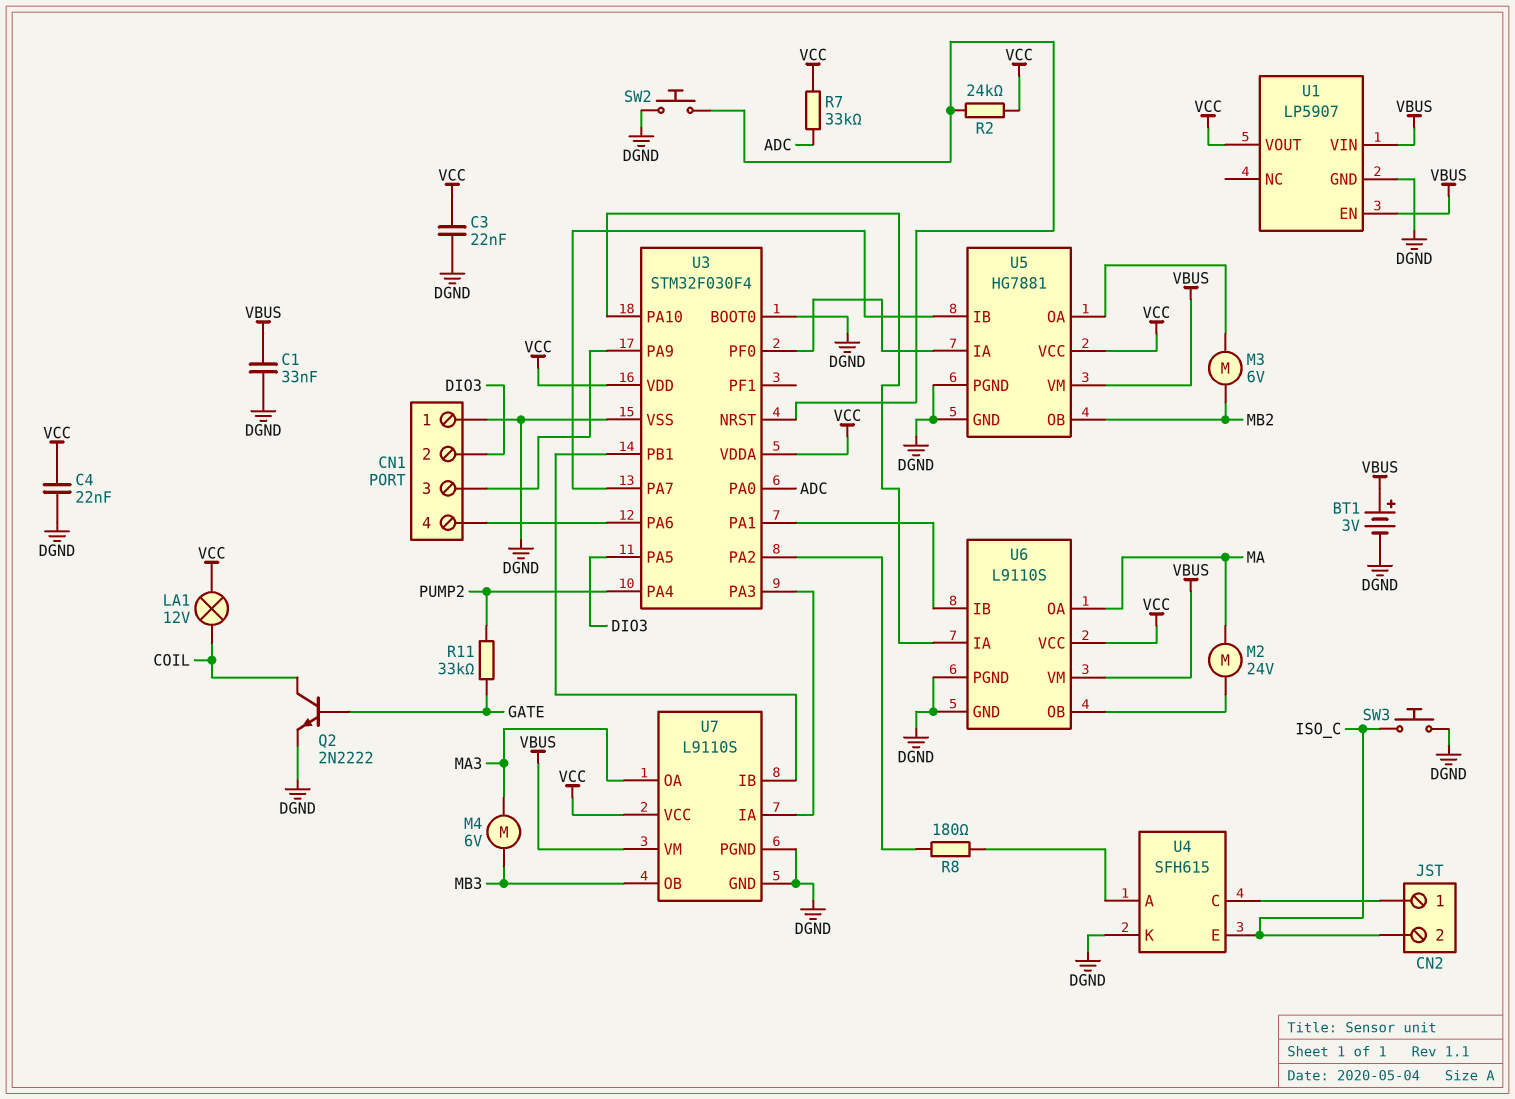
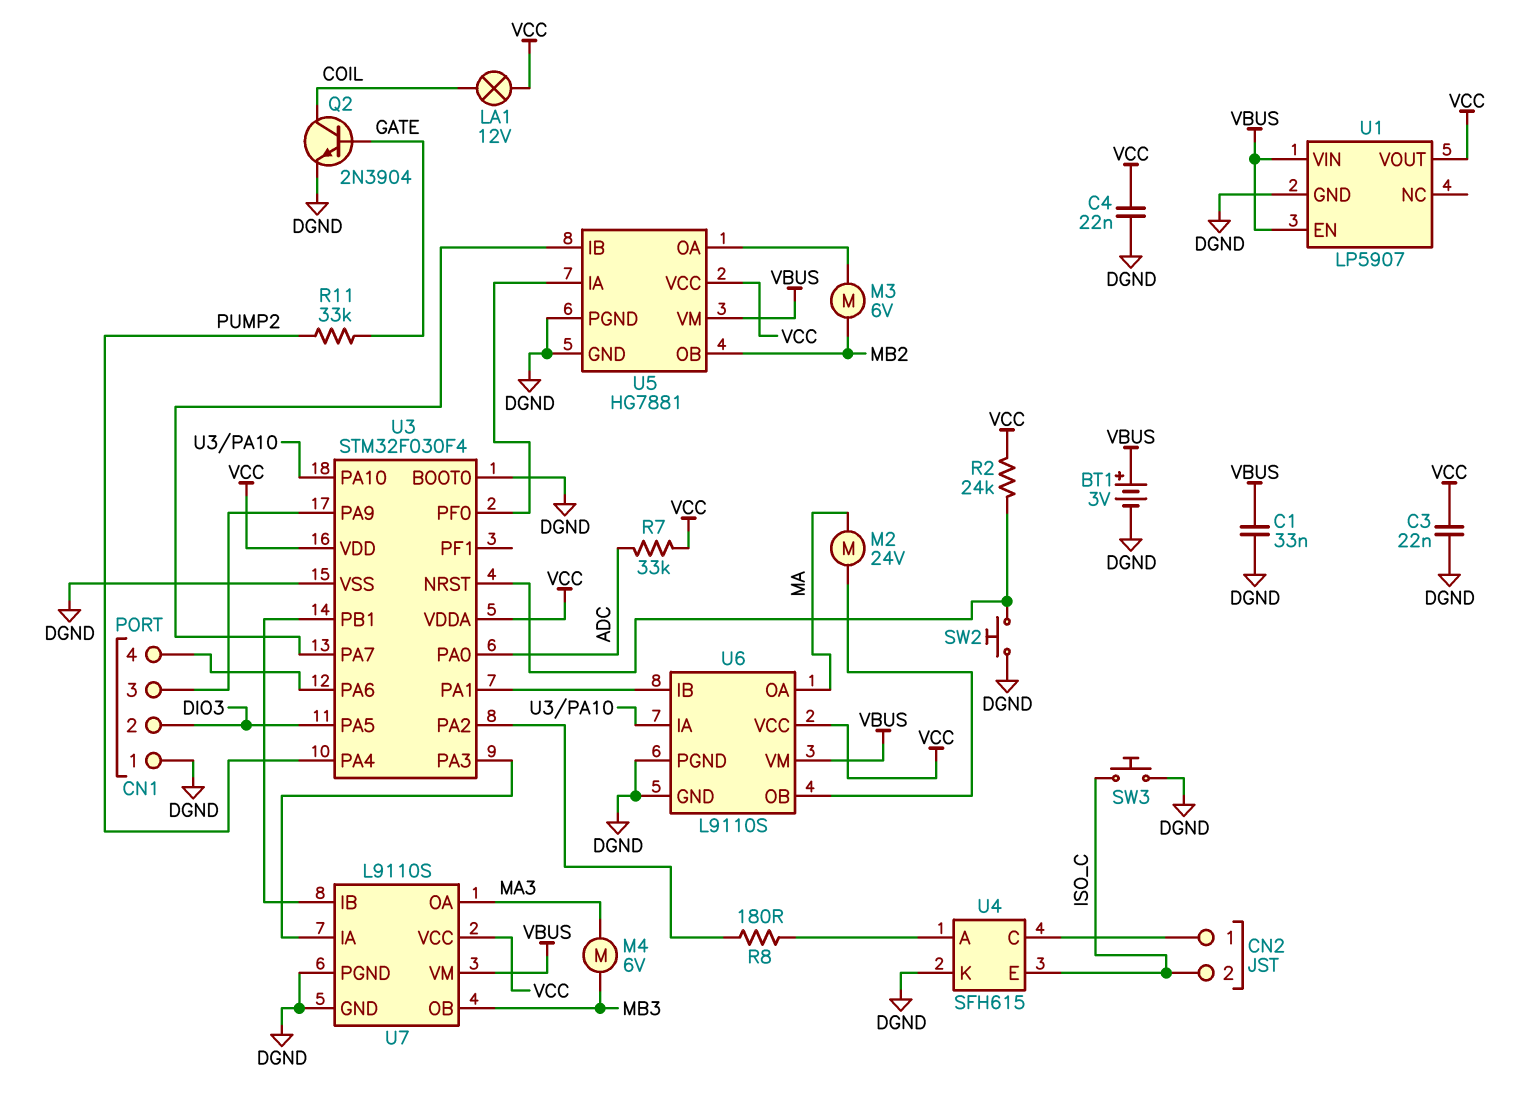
Q2: NPN 2N2222 (B GATE, C COIL, E DGND) -> NPN 2N3904 (B GATE, C COIL, E DGND)

